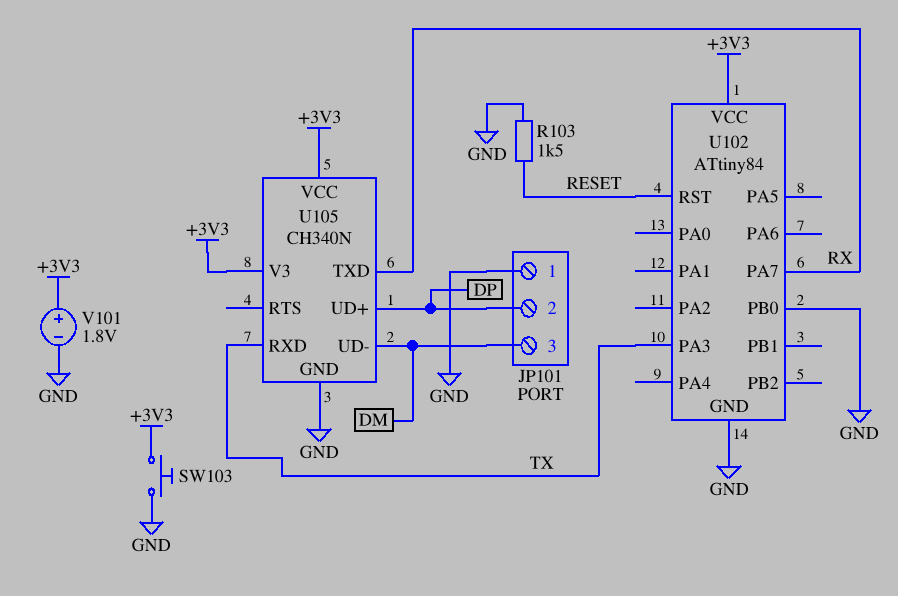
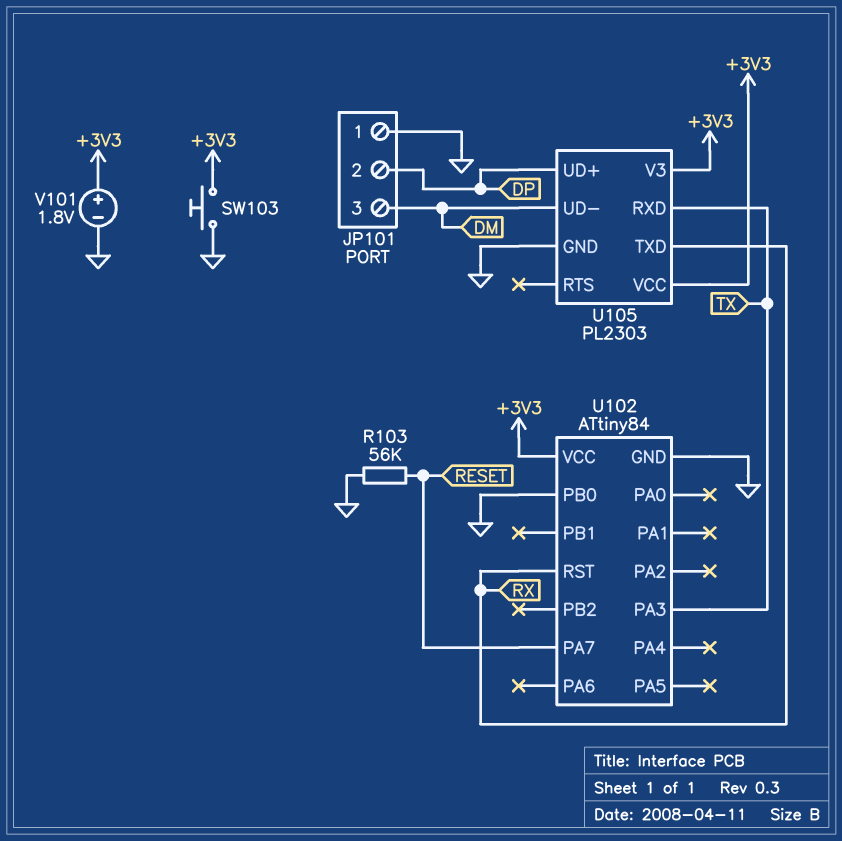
R103: 1.5k (GND, RESET) -> 56k (GND, RESET)
U102 pin PA7: RX -> RESET
U102 pin RST: RESET -> RX
U105: CH340N -> PL2303

